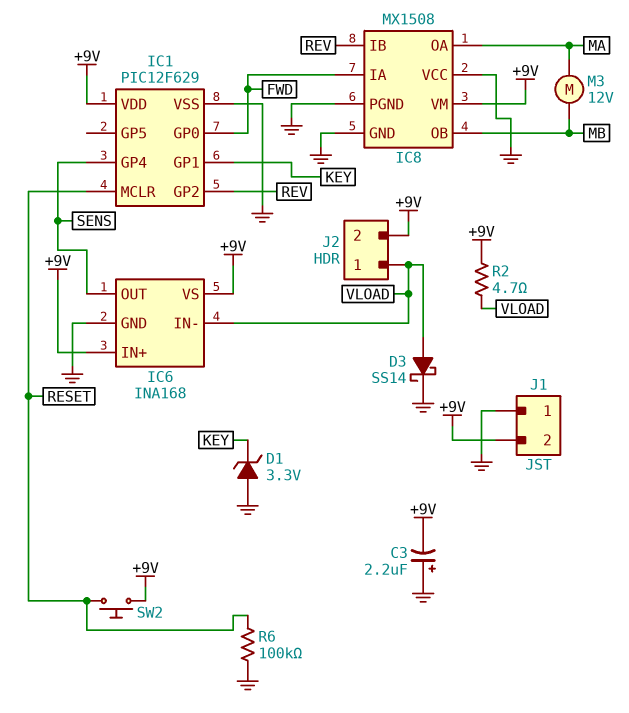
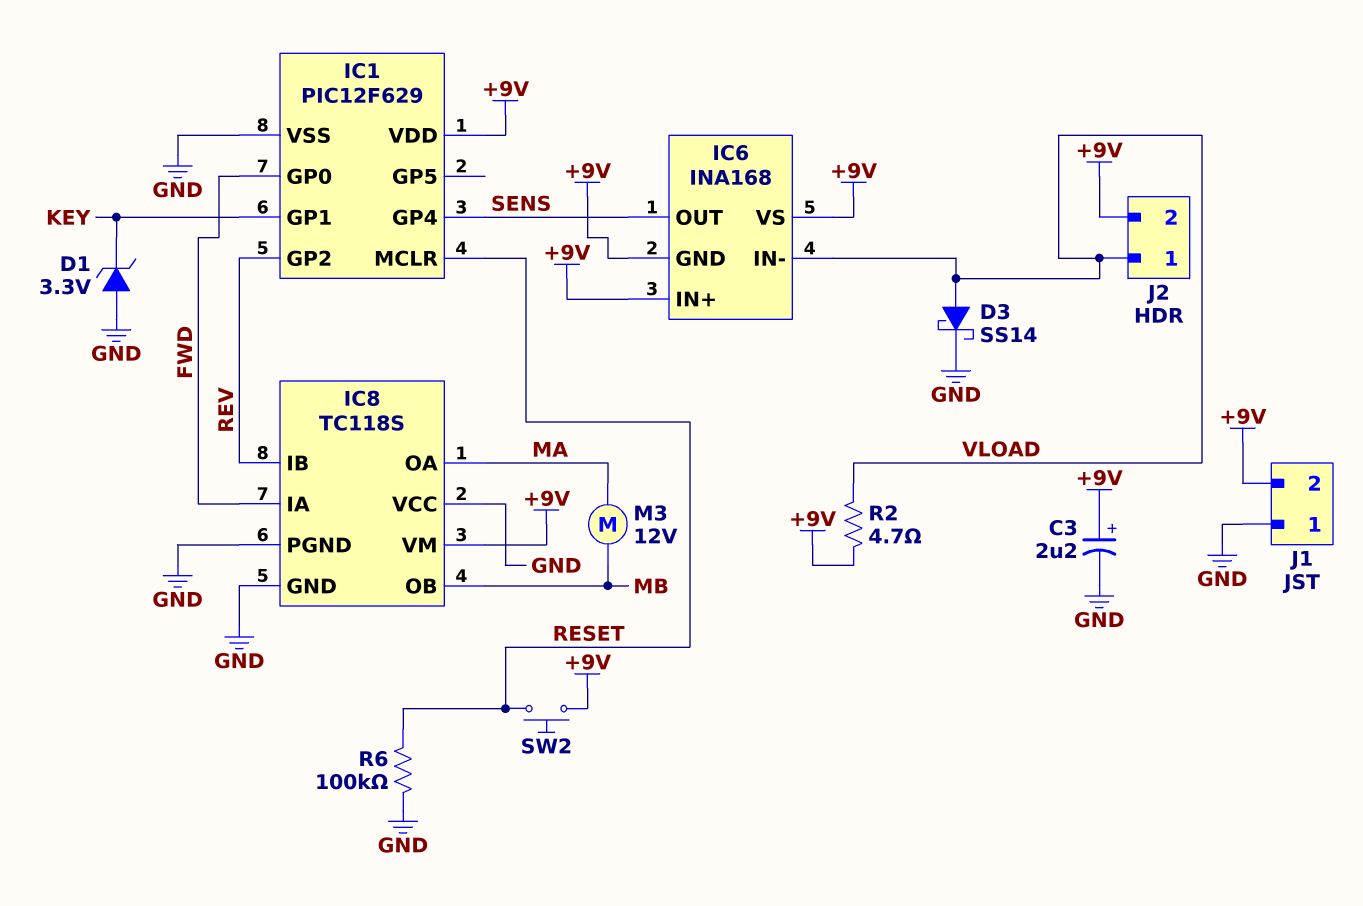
C3: 2.2uF (plus GND, minus +9V) -> 2.2uF (plus +9V, minus GND)
IC6 pin GND: GND -> +9V
IC8: MX1508 -> TC118S

